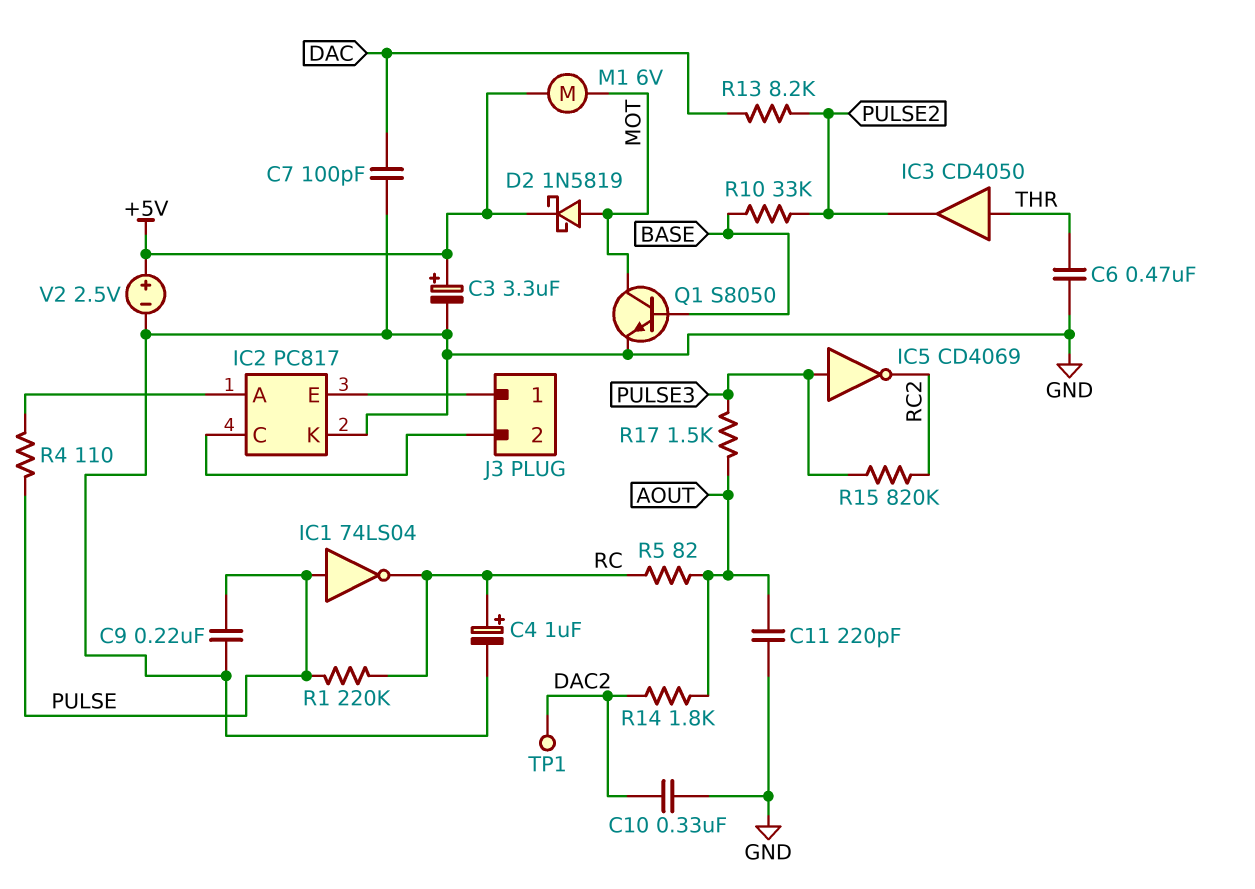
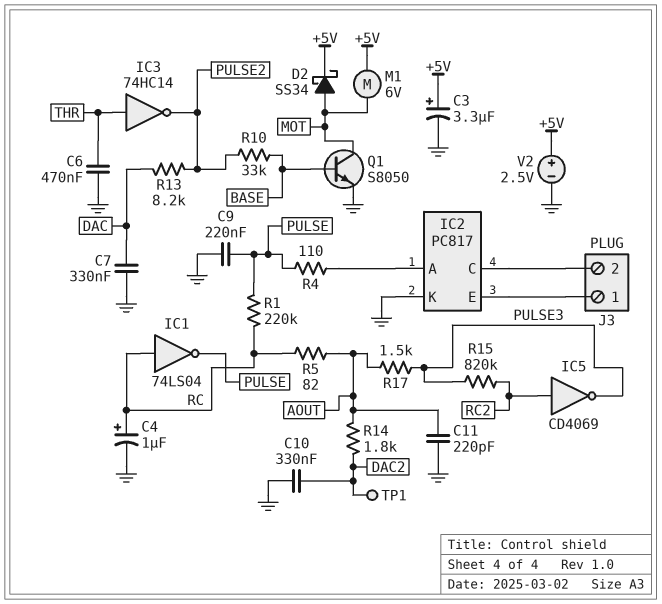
C7: 100pF (DAC, GND) -> 330nF (DAC, GND)
D2: schottky 1N5819 (A MOT, K +5V) -> schottky SS34 (A MOT, K +5V)
IC1: NOT 74LS04 (in PULSE, out RC) -> NOT 74LS04 (in RC, out PULSE)
IC3: buffer CD4050 (in THR, out PULSE2) -> NOT 74HC14 (in THR, out PULSE2)
IC5: NOT CD4069 (in PULSE3, out RC2) -> NOT CD4069 (in RC2, out PULSE3)

